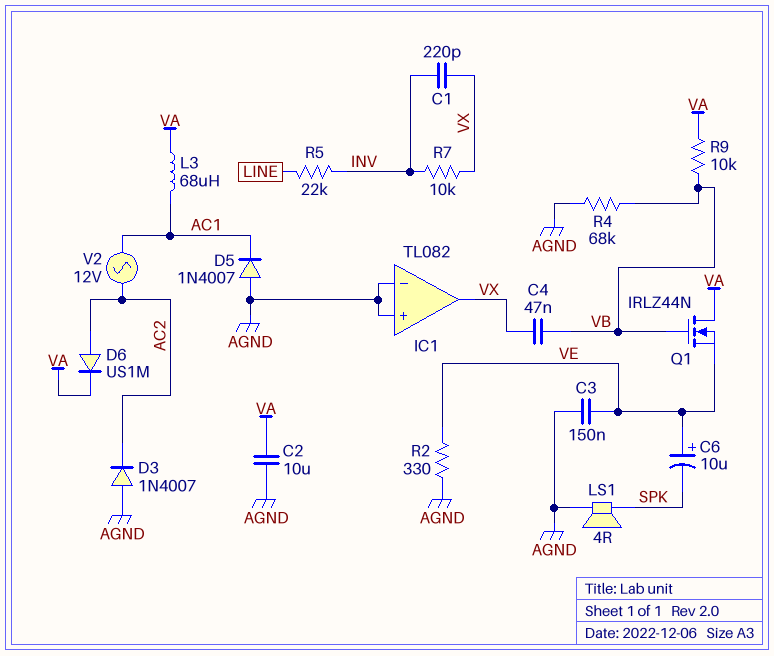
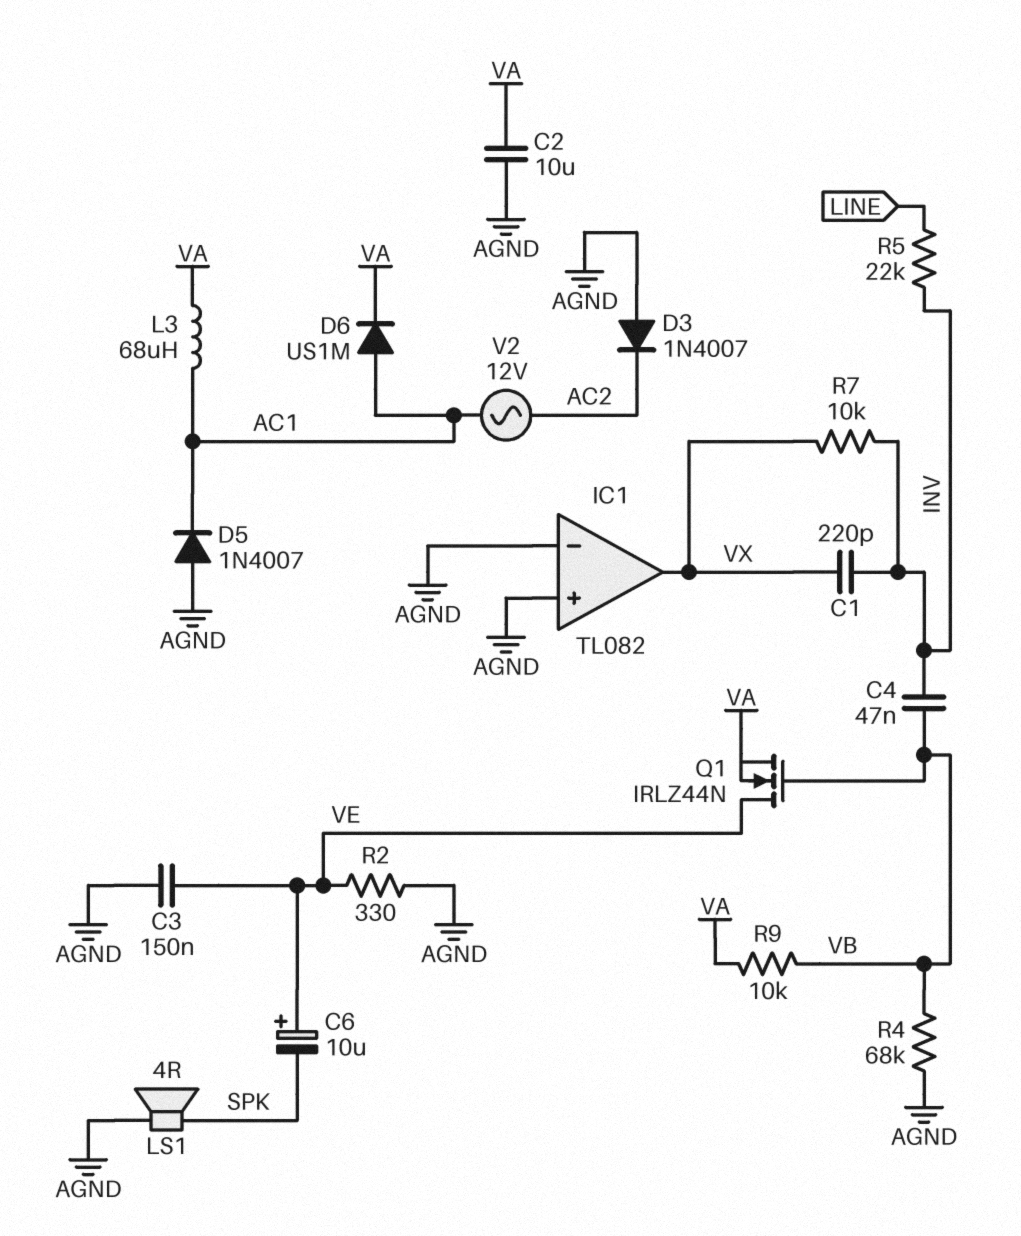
C4: 47nF (VB, VX) -> 47nF (INV, VB)
D6: diode US1M (A AC2, K VA) -> diode US1M (A AC1, K VA)
Q1: NMOS IRLZ44N (G VB, D VA, S VE) -> NMOS IRLZ44N (G VB, D VE, S VA)

